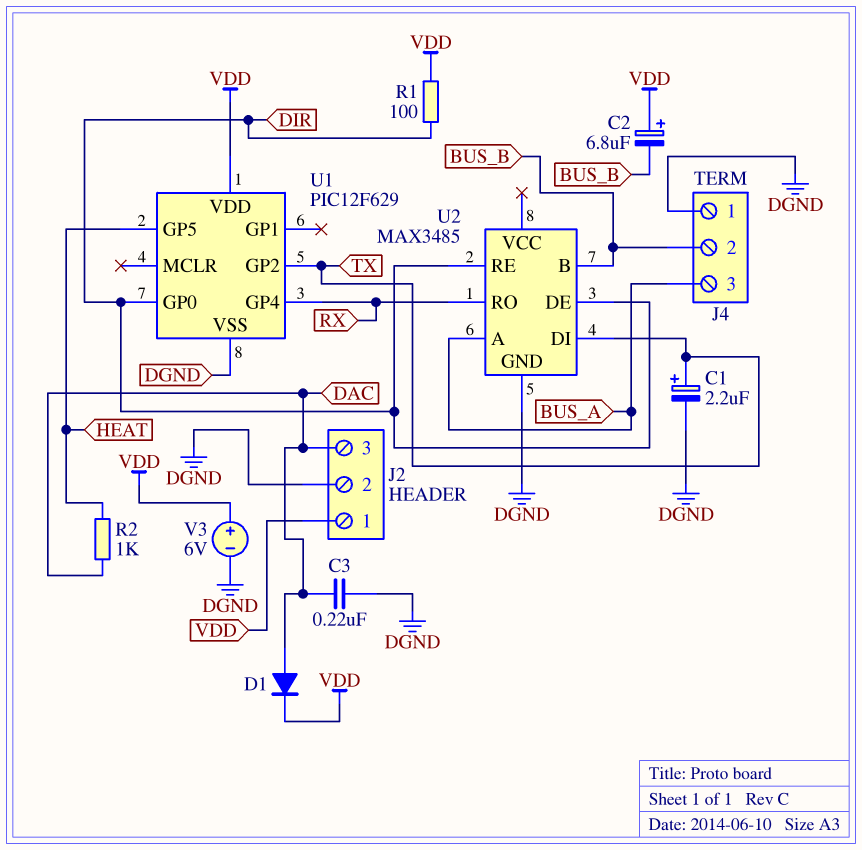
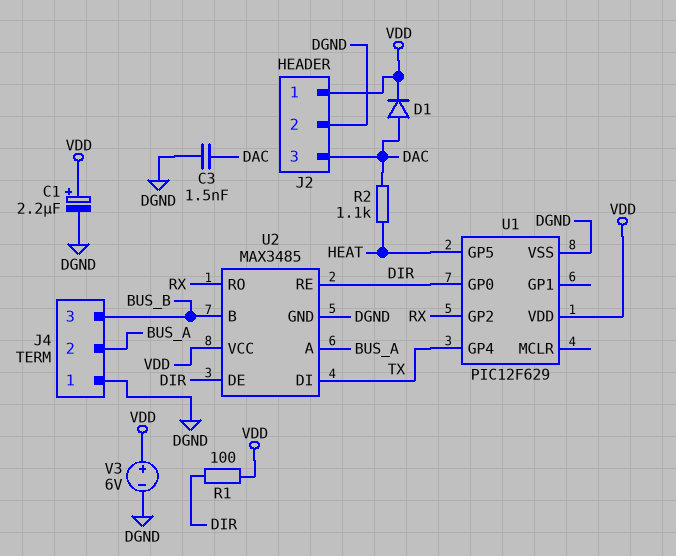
C1: 2.2uF (plus TX, minus DGND) -> 2.2uF (plus VDD, minus DGND)
C2: 6.8uF (plus VDD, minus BUS_B) -> none
C3: 220nF (DAC, DGND) -> 1.5nF (DAC, DGND)
J4 pin 2: BUS_B -> BUS_A
J4 pin 3: BUS_A -> BUS_B
R2: 1k (DAC, HEAT) -> 1.1k (DAC, HEAT)
U1 pin GP2: TX -> RX
U1 pin GP4: RX -> TX
U2 pin VCC: none -> VDD

